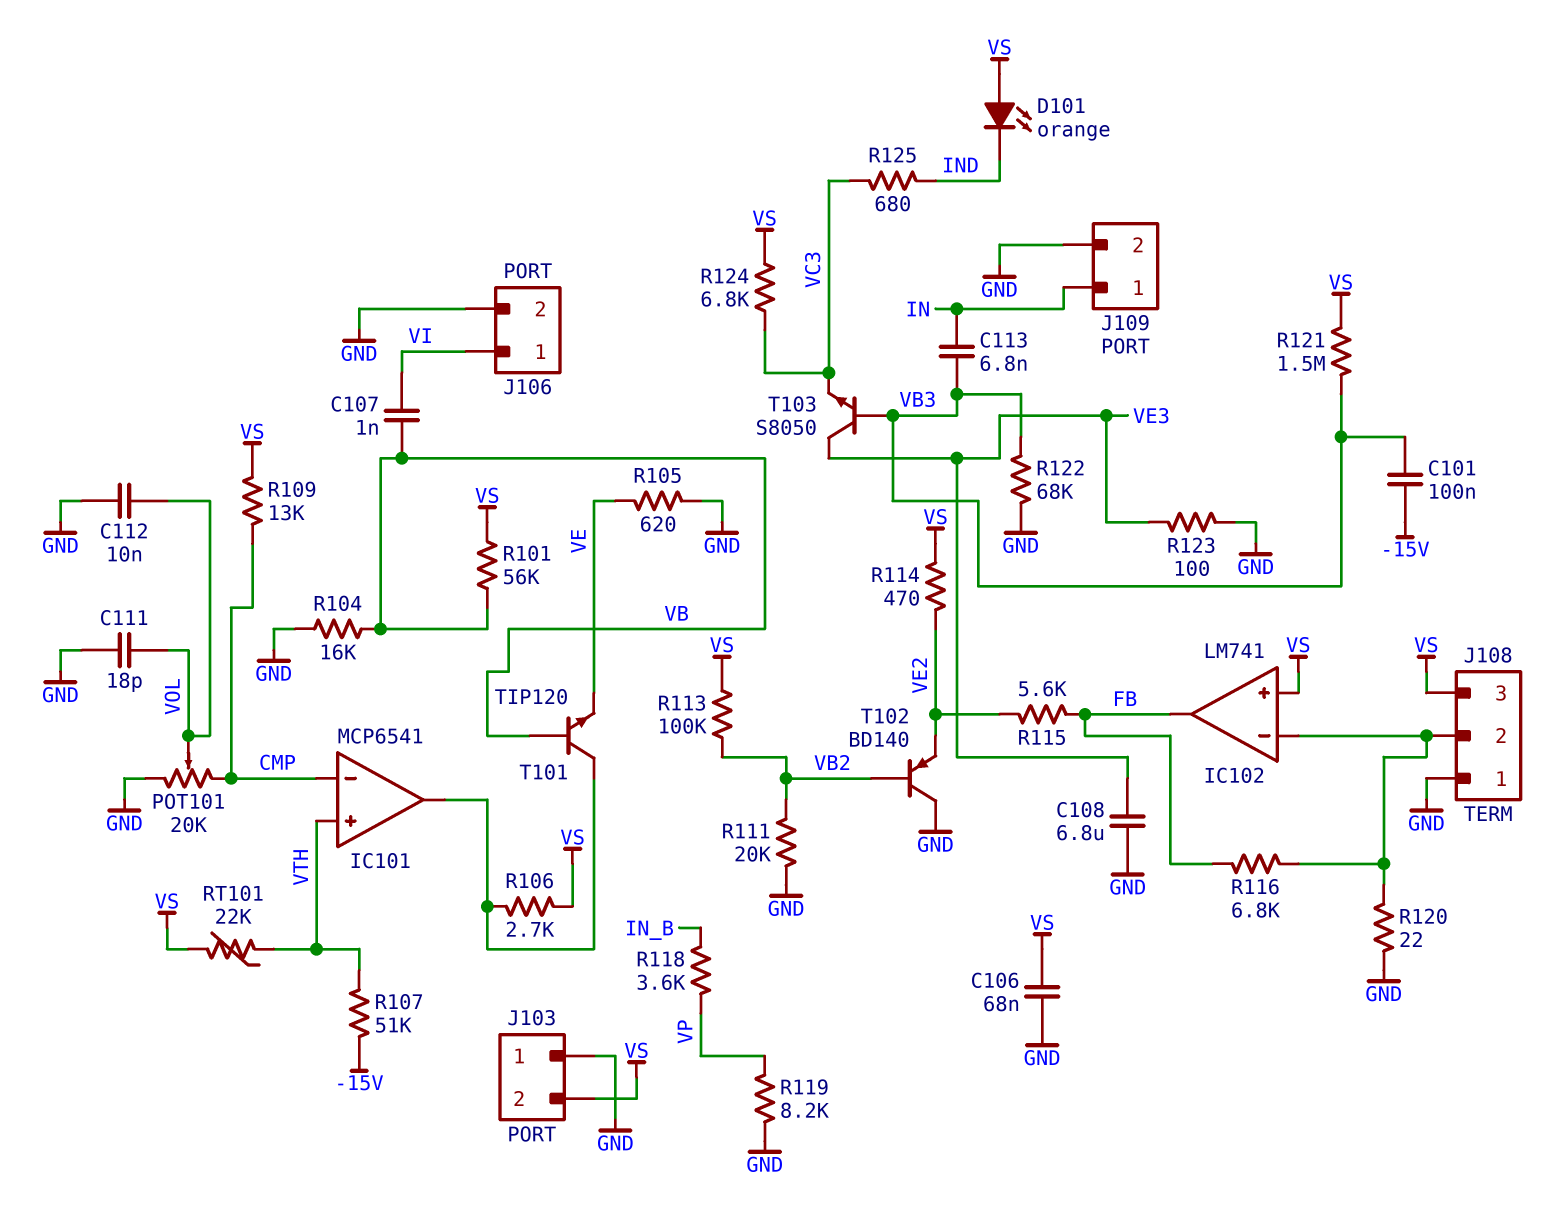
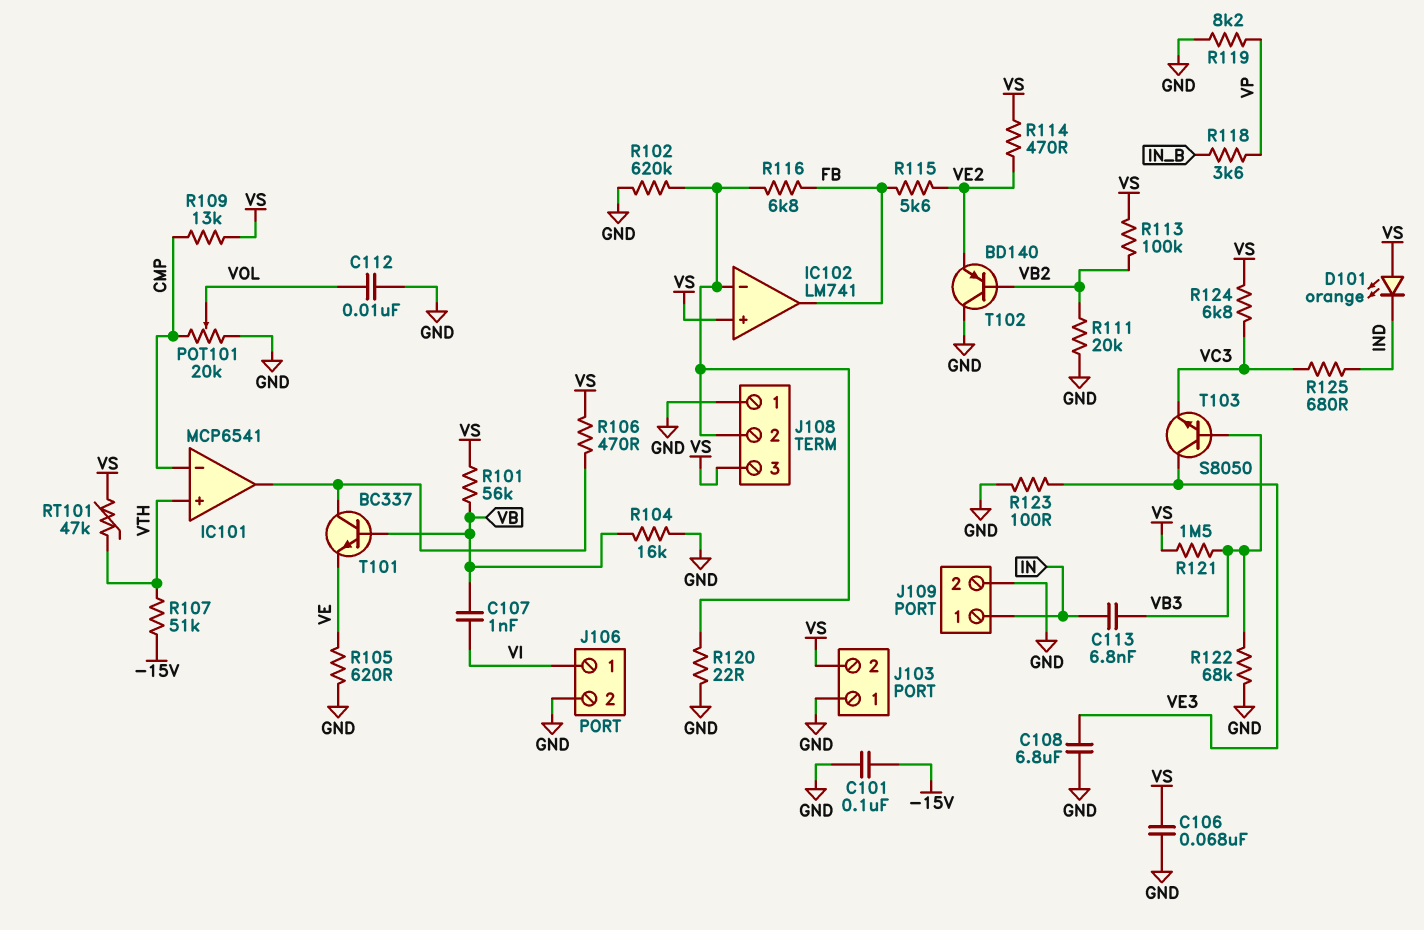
C101: 100nF (-15V, VB3) -> 100nF (-15V, GND)
C111: 18pF (GND, VOL) -> none
R102: none -> 620k (GND, IC102/in-)
R106: 2.7k (IC101/out, VS) -> 470 (IC101/out, VS)
RT101: 22k (VS, VTH) -> 47k (VS, VTH)
T101: NPN TIP120 (B VB, C IC101/out, E VE) -> NPN BC337 (B VB, C IC101/out, E VE)

